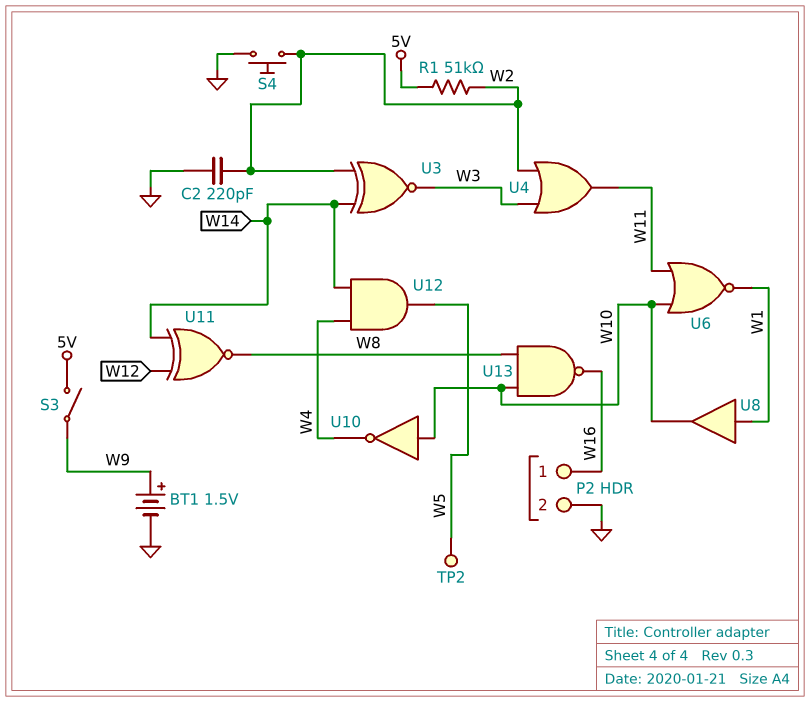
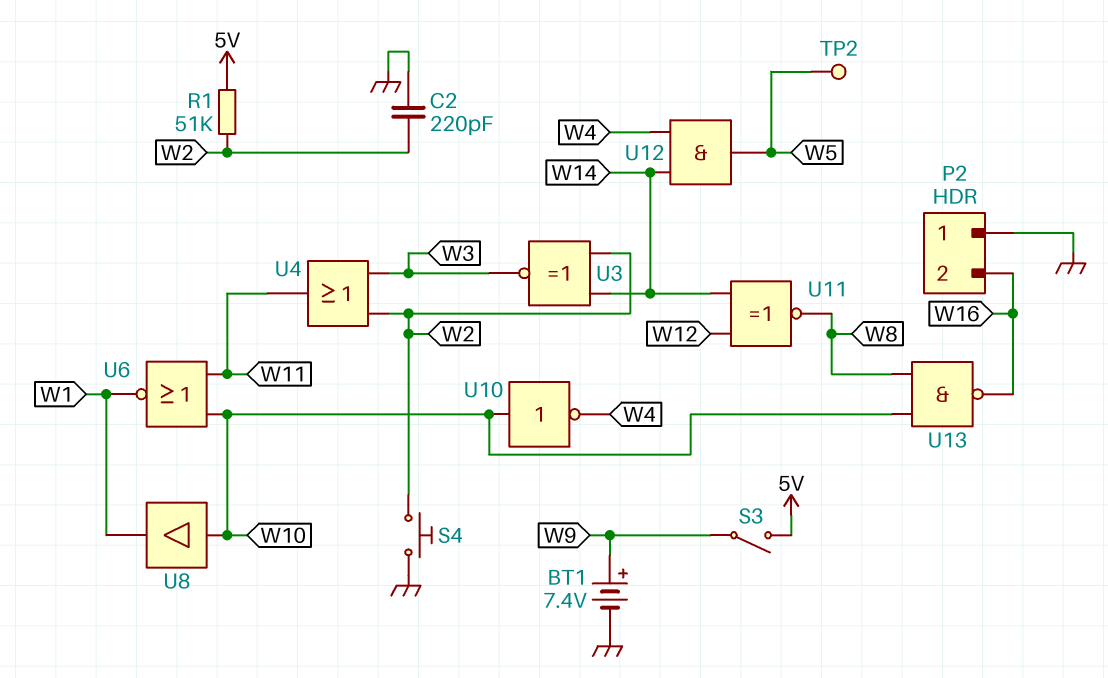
BT1: 1.5V (plus W9, minus GND) -> 7.4V (plus W9, minus GND)
P2 pin 1: W16 -> GND
P2 pin 2: GND -> W16
U8: buffer (in W1, out W10) -> buffer (in W10, out W1)

